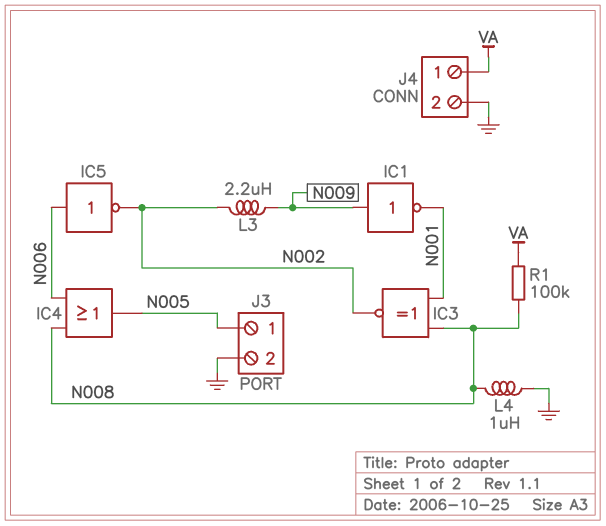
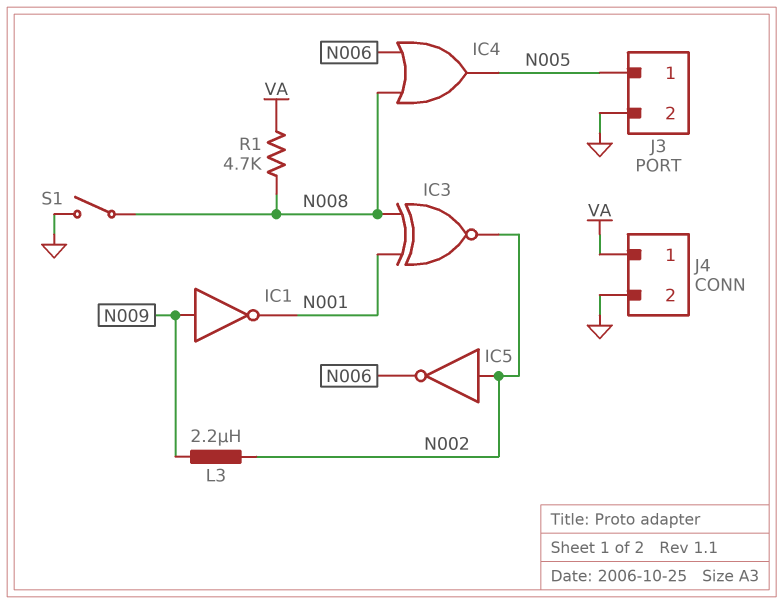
IC5: NOT (in N006, out N002) -> NOT (in N002, out N006)
L4: 1uH (GND, N008) -> none
R1: 100k (N008, VA) -> 4.7k (N008, VA)
S1: none -> switch (GND, N008)

